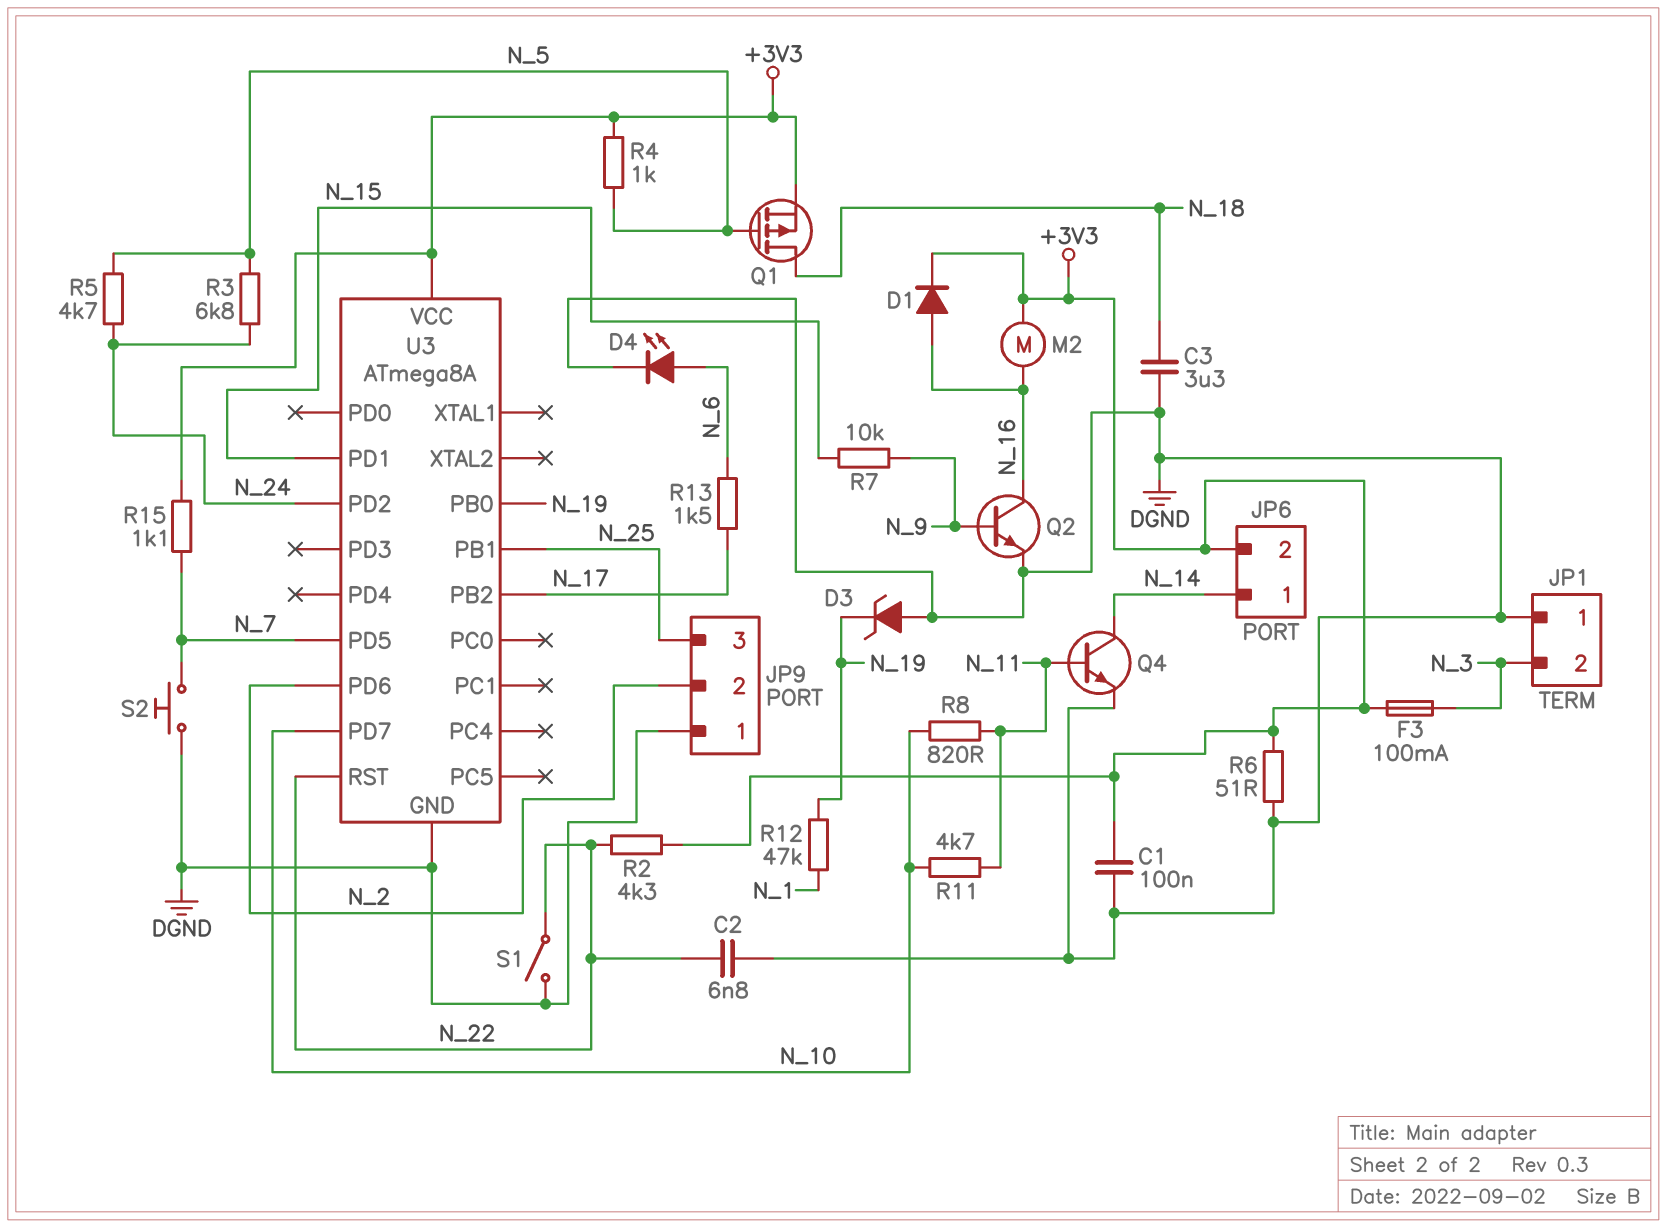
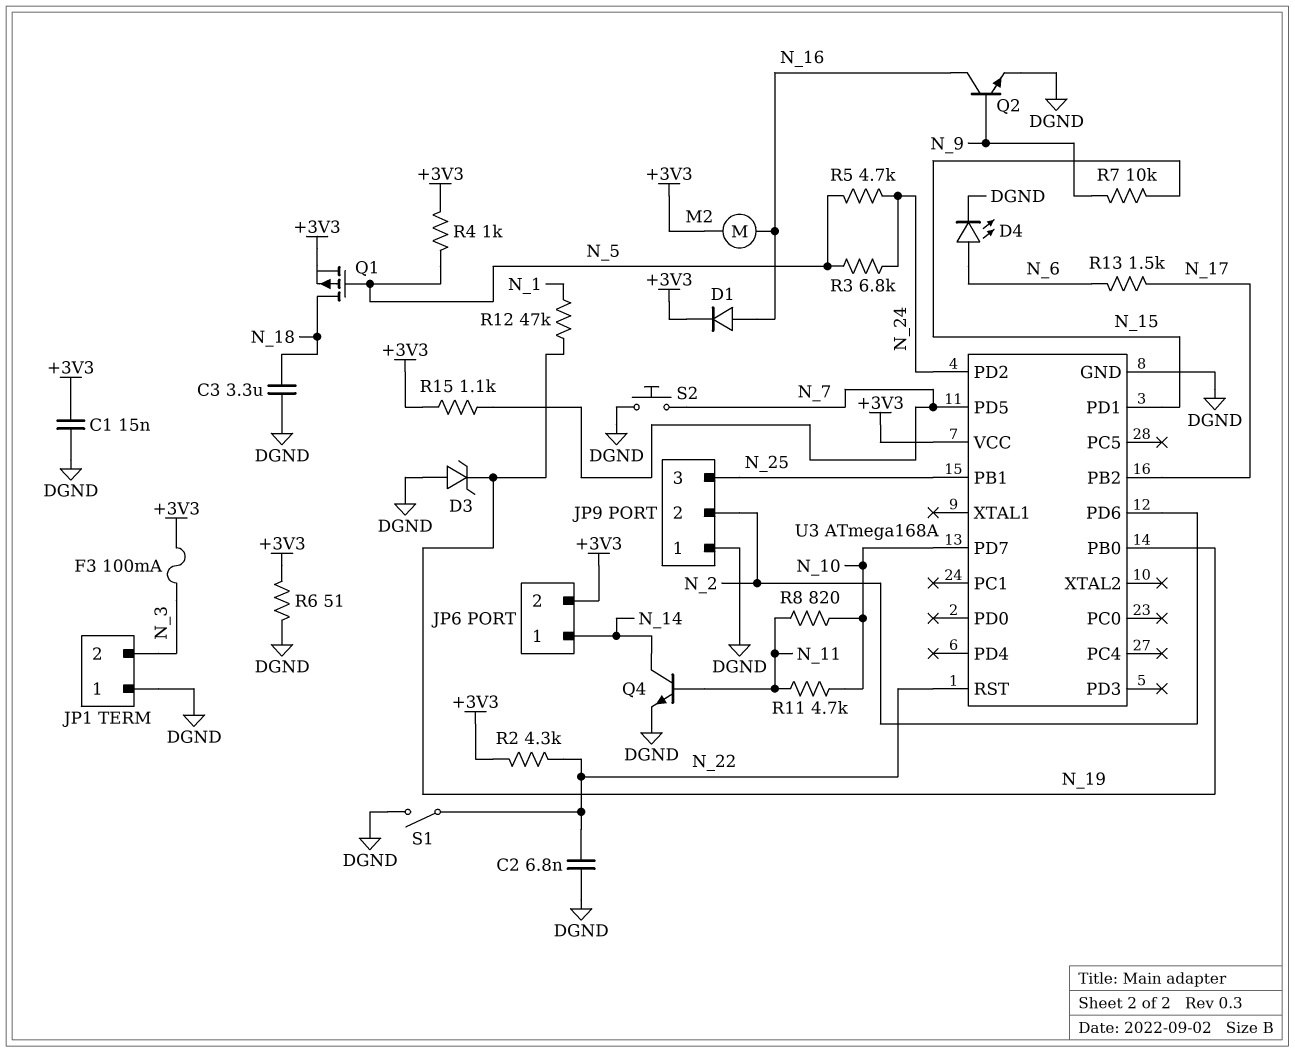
C1: 100nF (+3V3, DGND) -> 15nF (+3V3, DGND)
U3: ATmega8A -> ATmega168A

